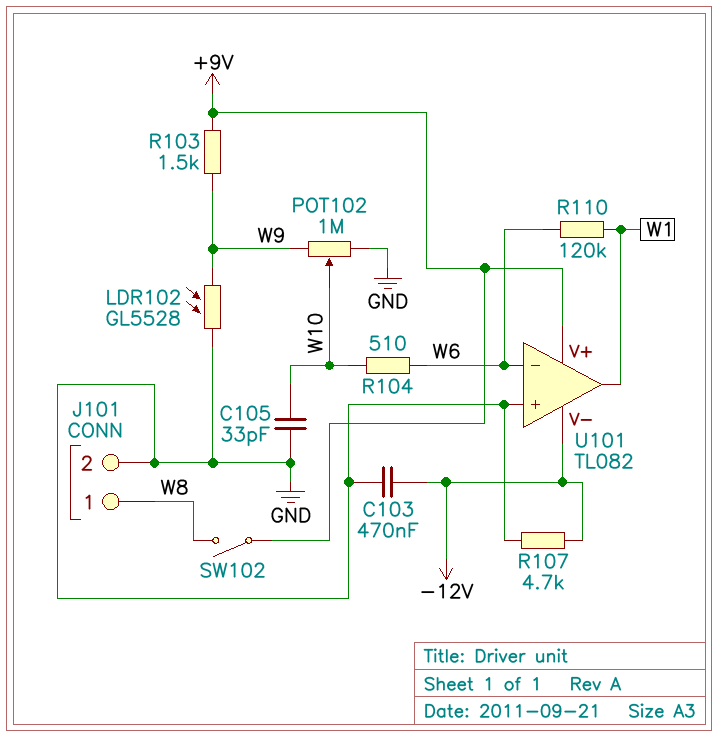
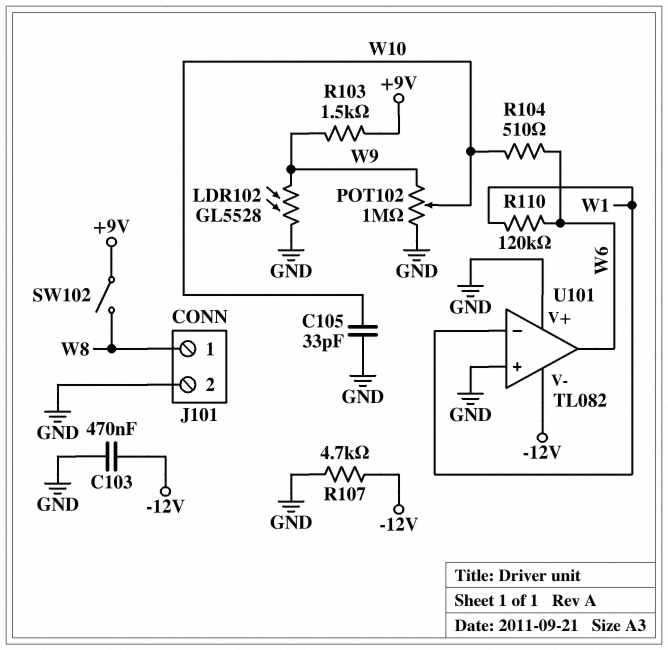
U101 pin V+: +9V -> GND
U101 pin in-: W6 -> W1
U101 pin out: W1 -> W6

